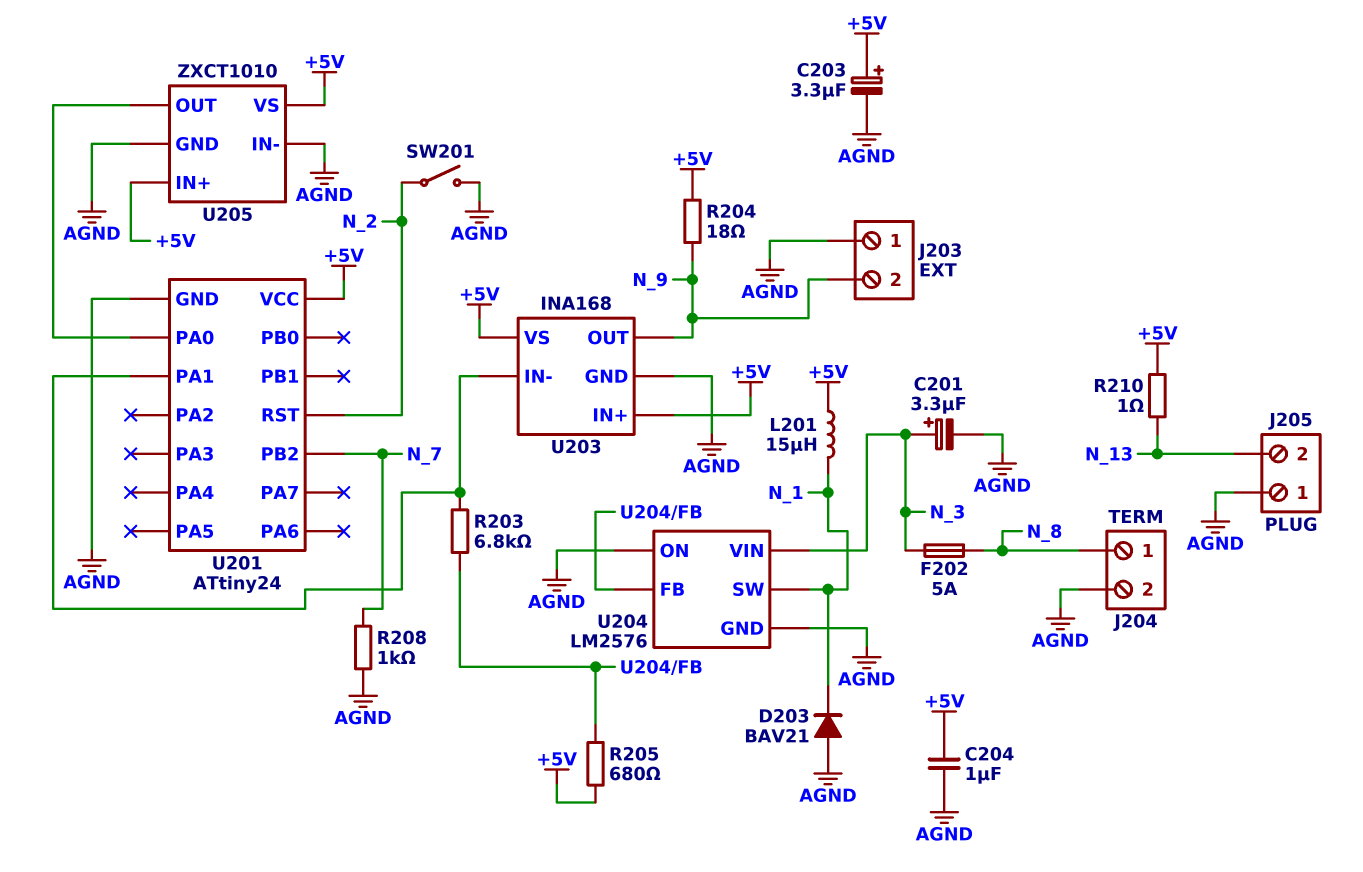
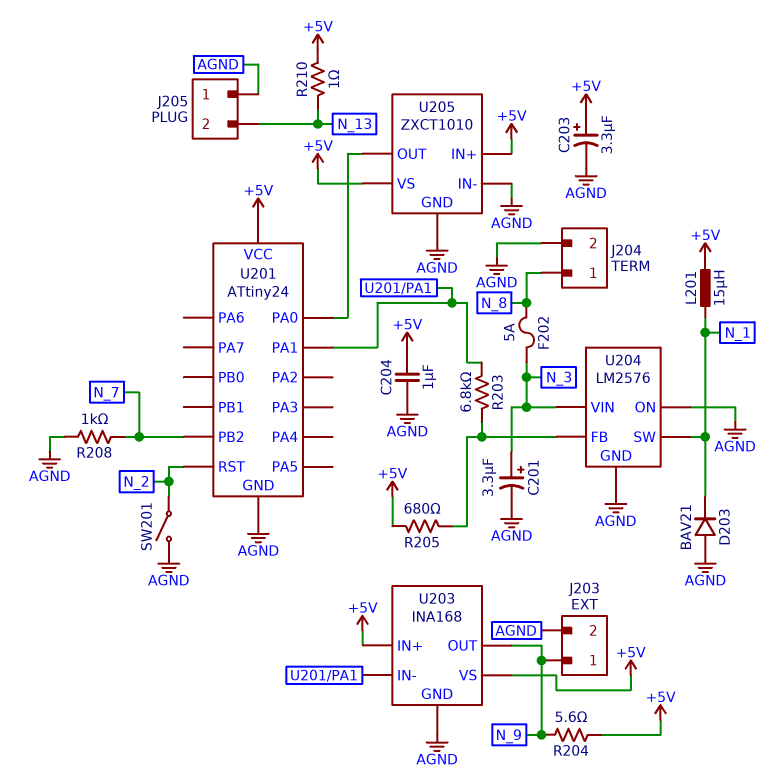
J203 pin 1: AGND -> N_9
J203 pin 2: N_9 -> AGND
R204: 18 (+5V, N_9) -> 5.6 (+5V, N_9)

